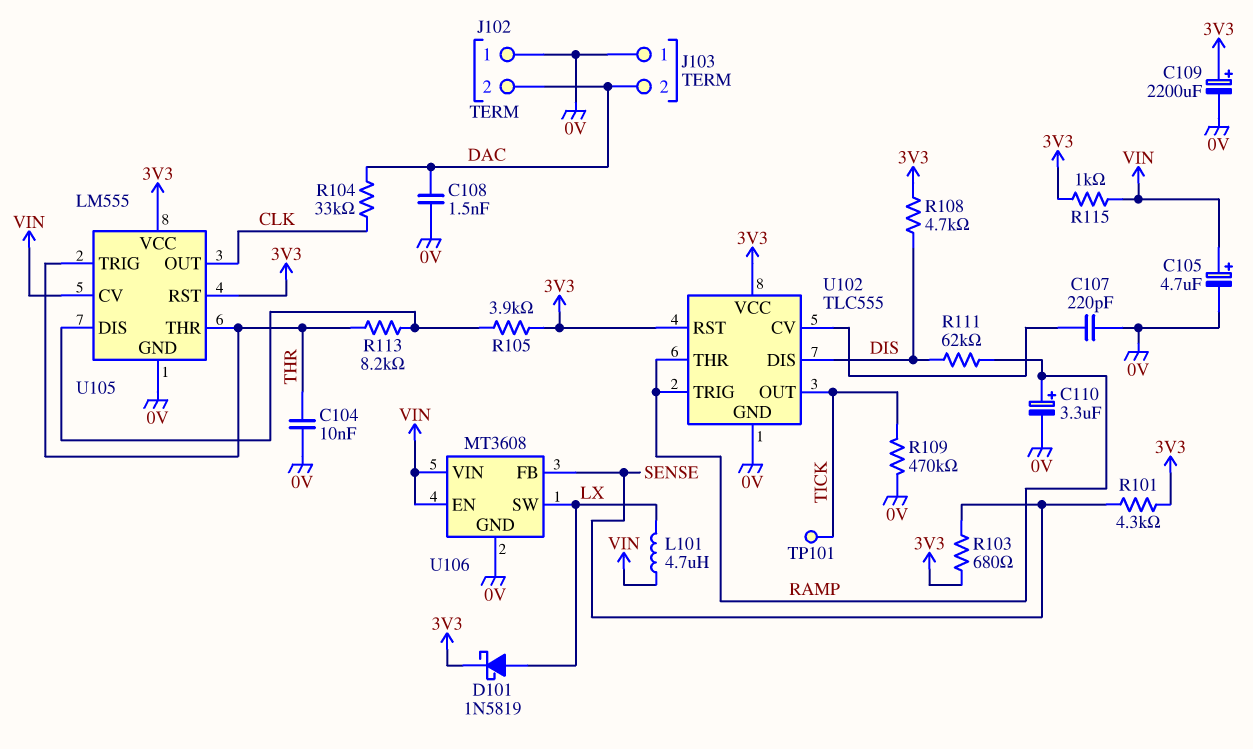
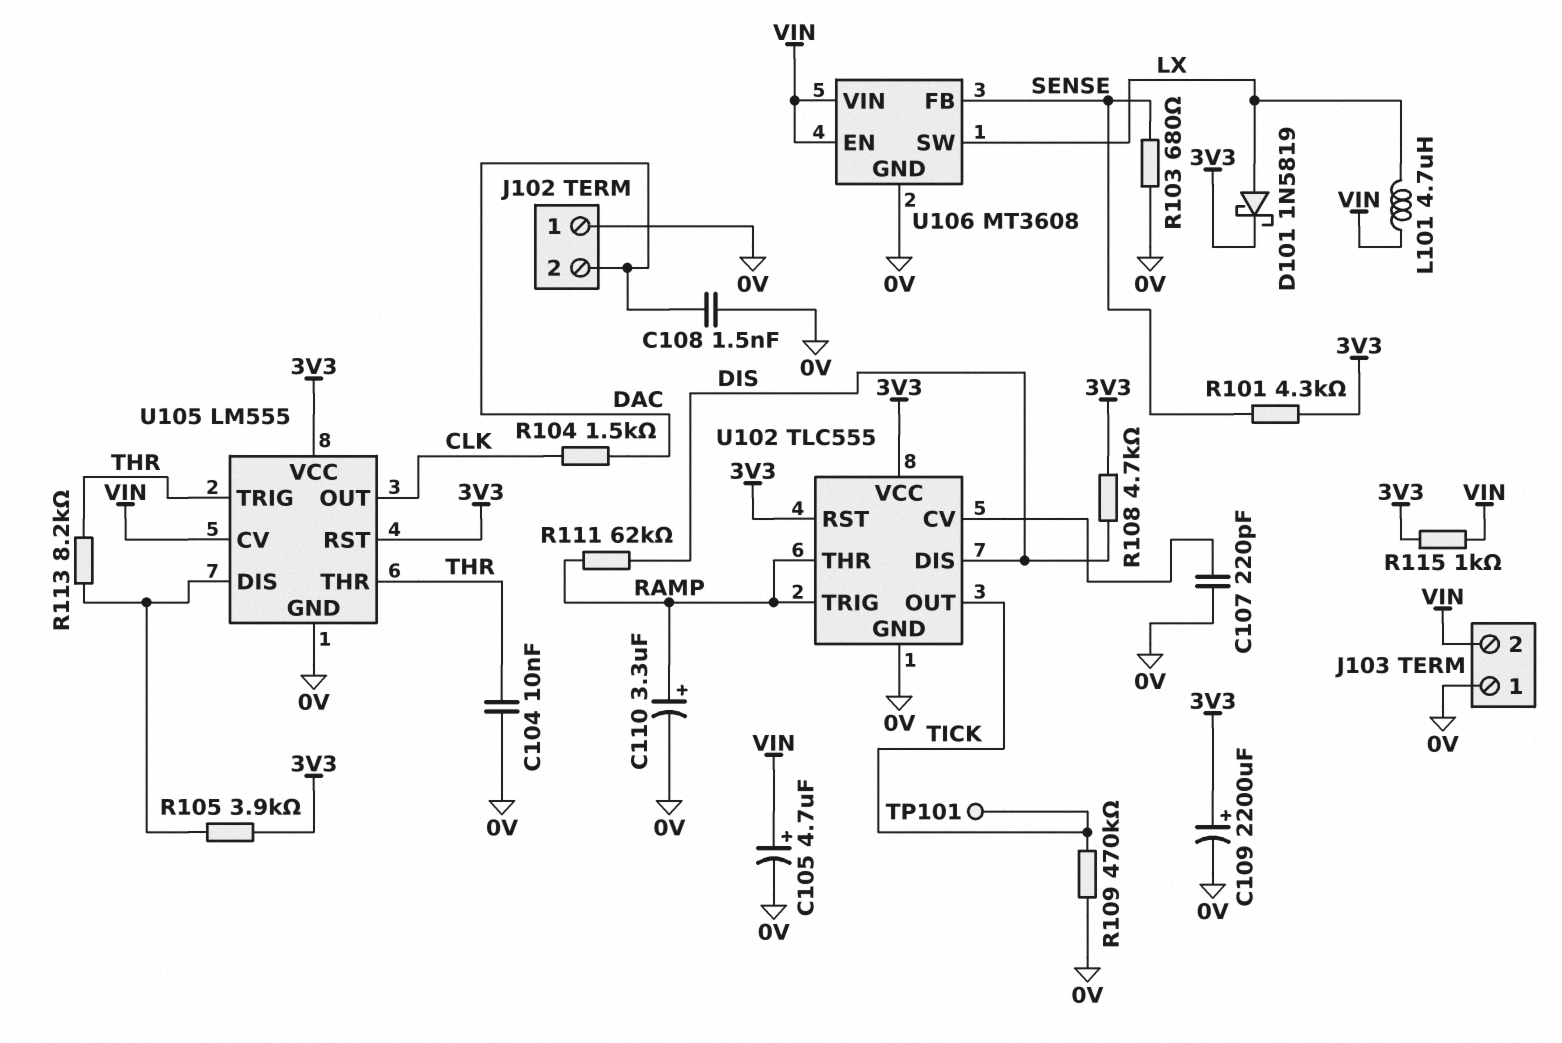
J103 pin 2: DAC -> VIN
R103: 680 (3V3, SENSE) -> 680 (0V, SENSE)
R104: 33k (CLK, DAC) -> 1.5k (CLK, DAC)

